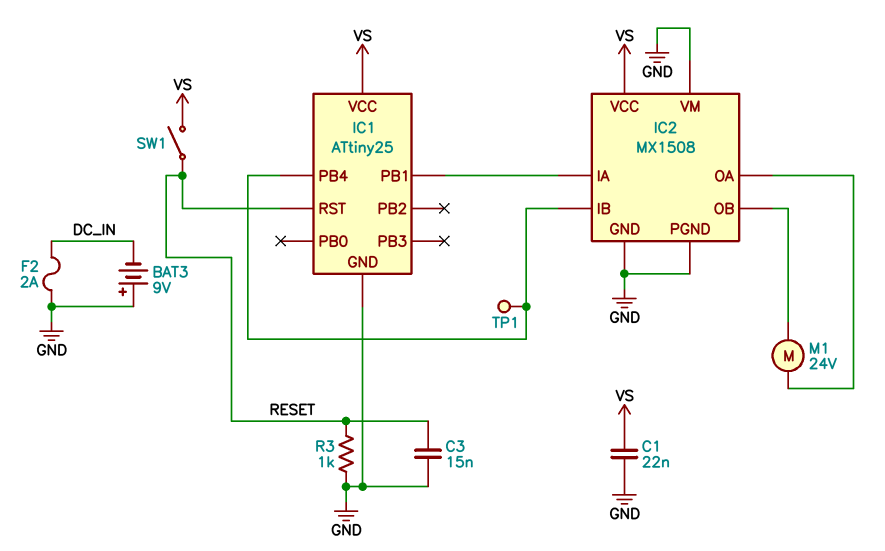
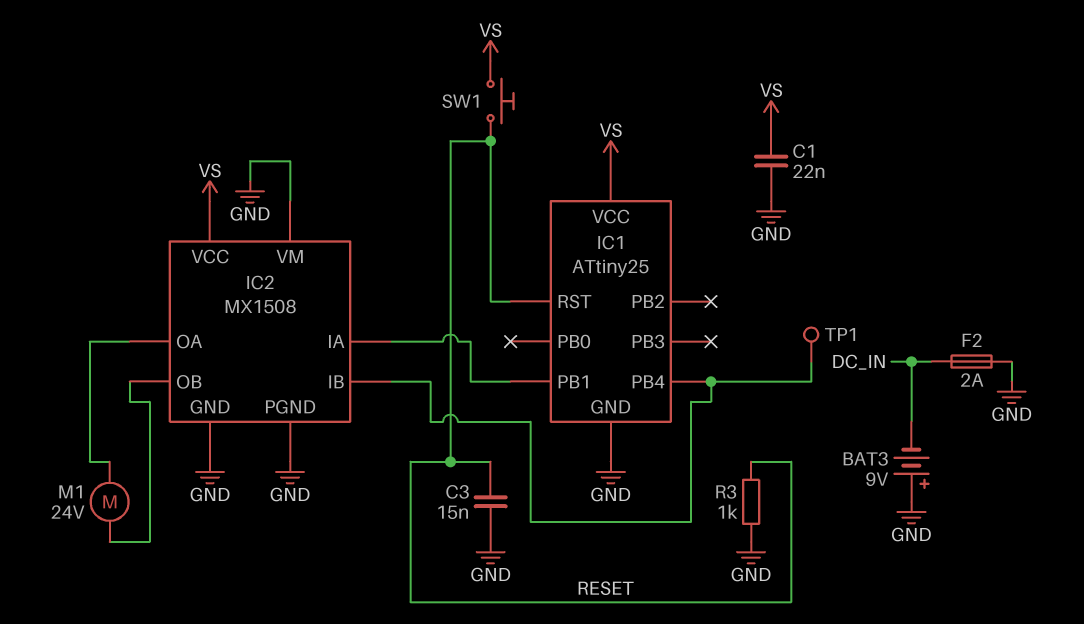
SW1: switch (RESET, VS) -> button (RESET, VS)

